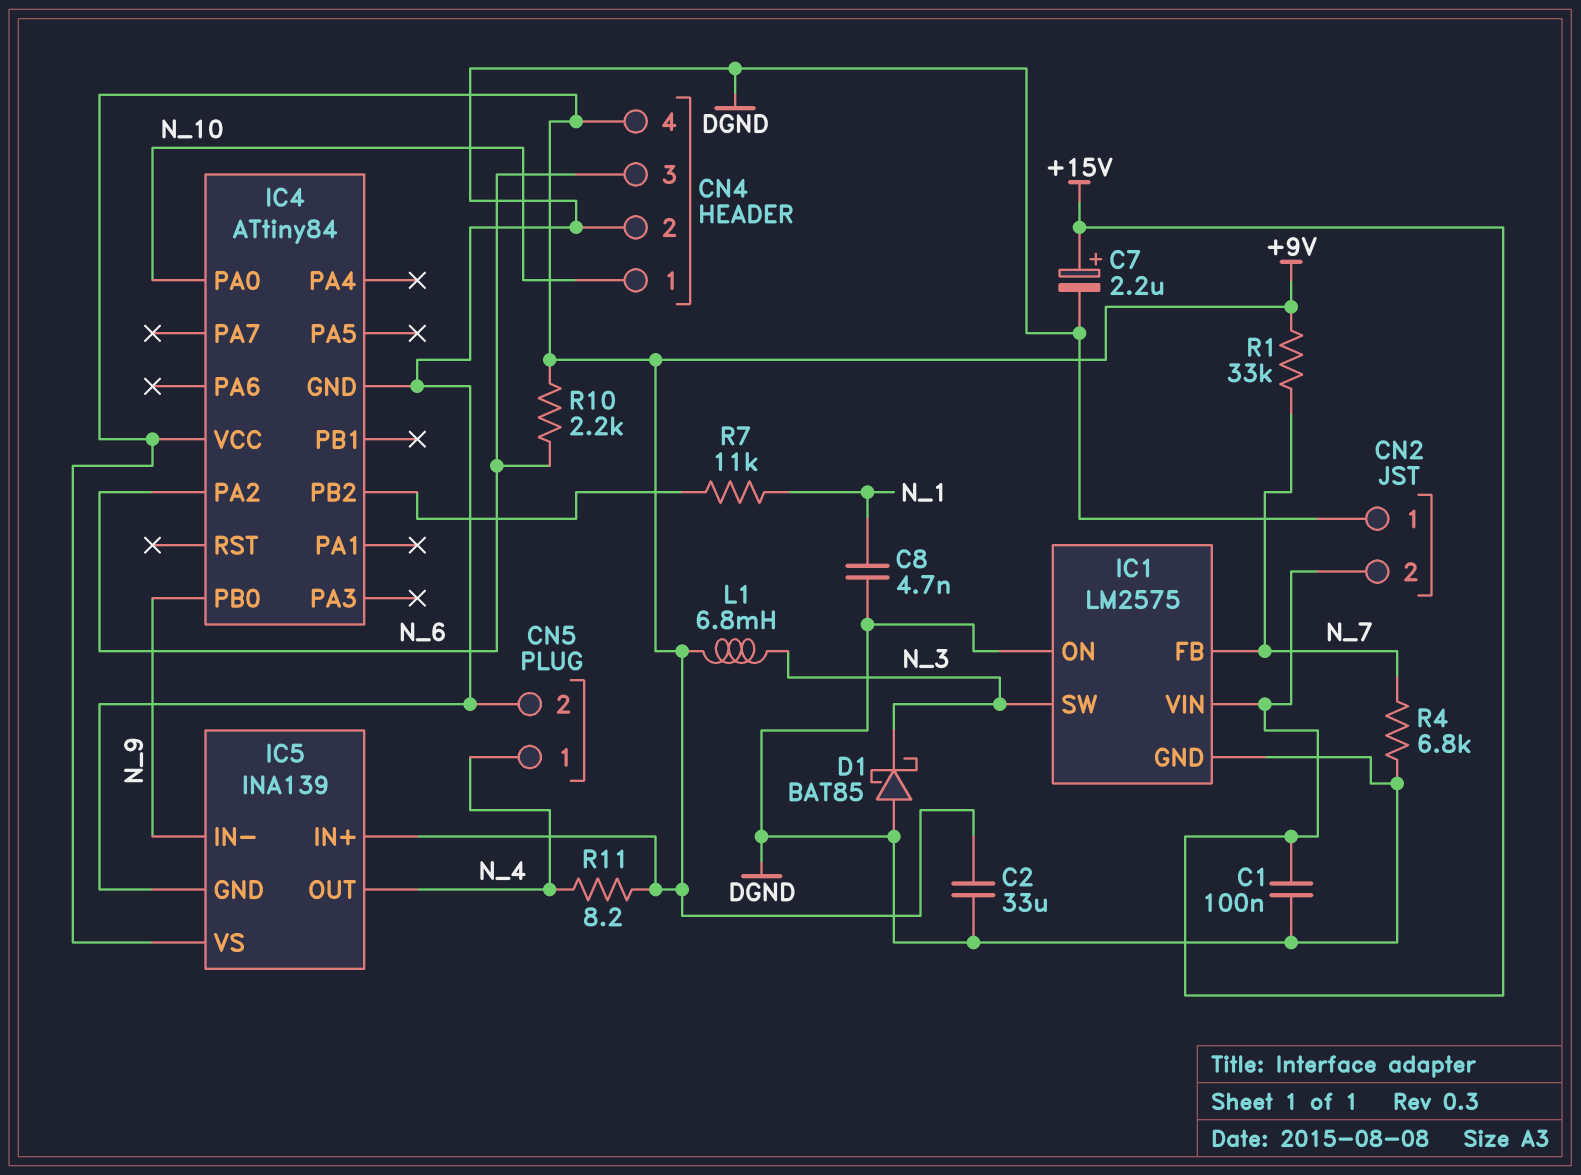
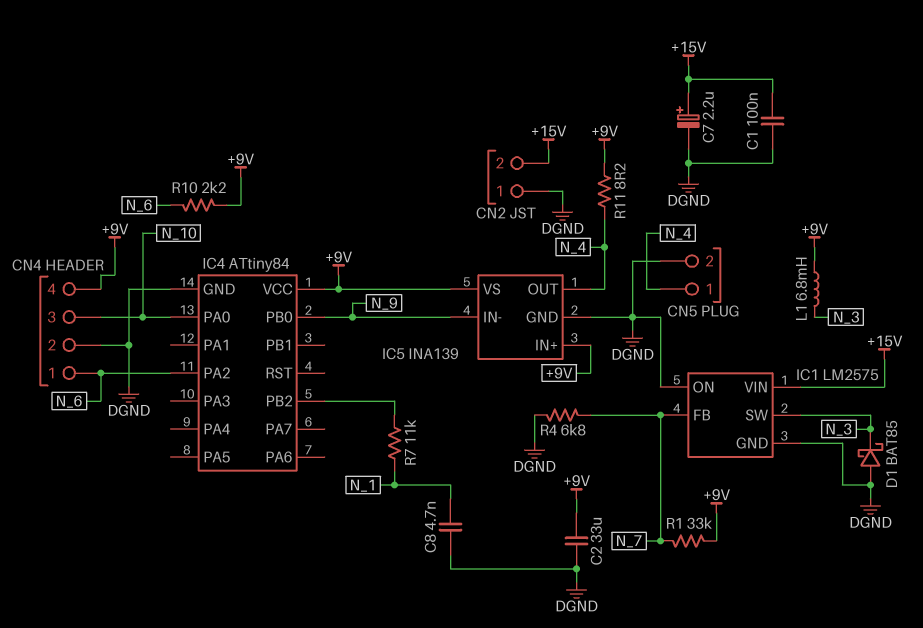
CN4 pin 1: N_10 -> N_6
CN4 pin 3: N_6 -> N_10

